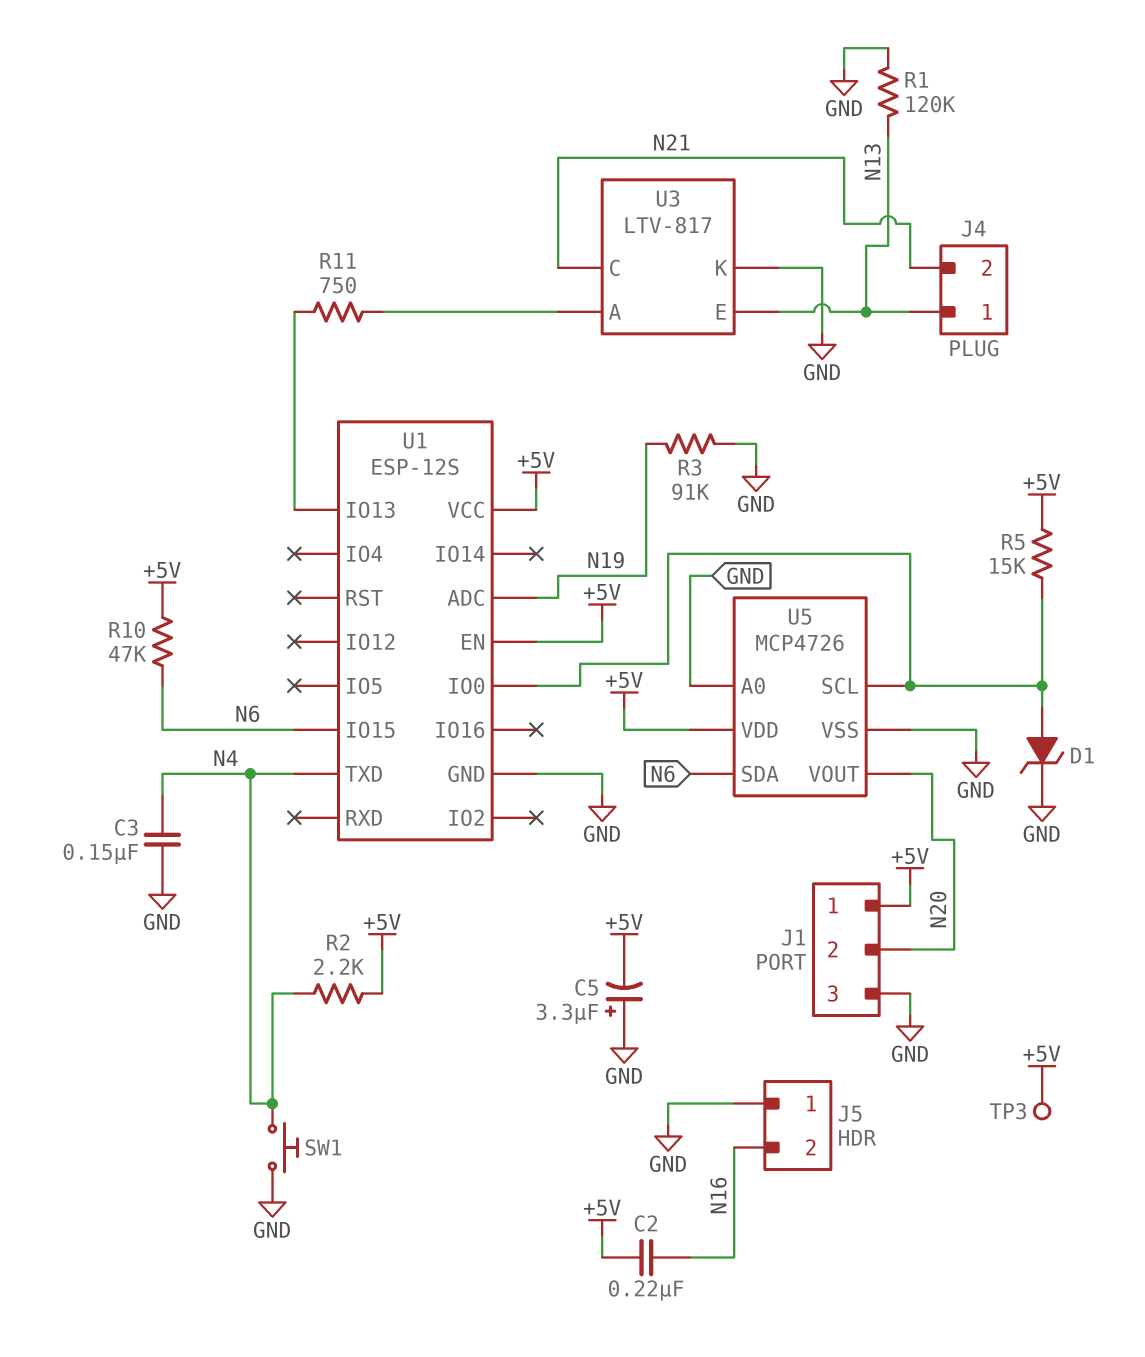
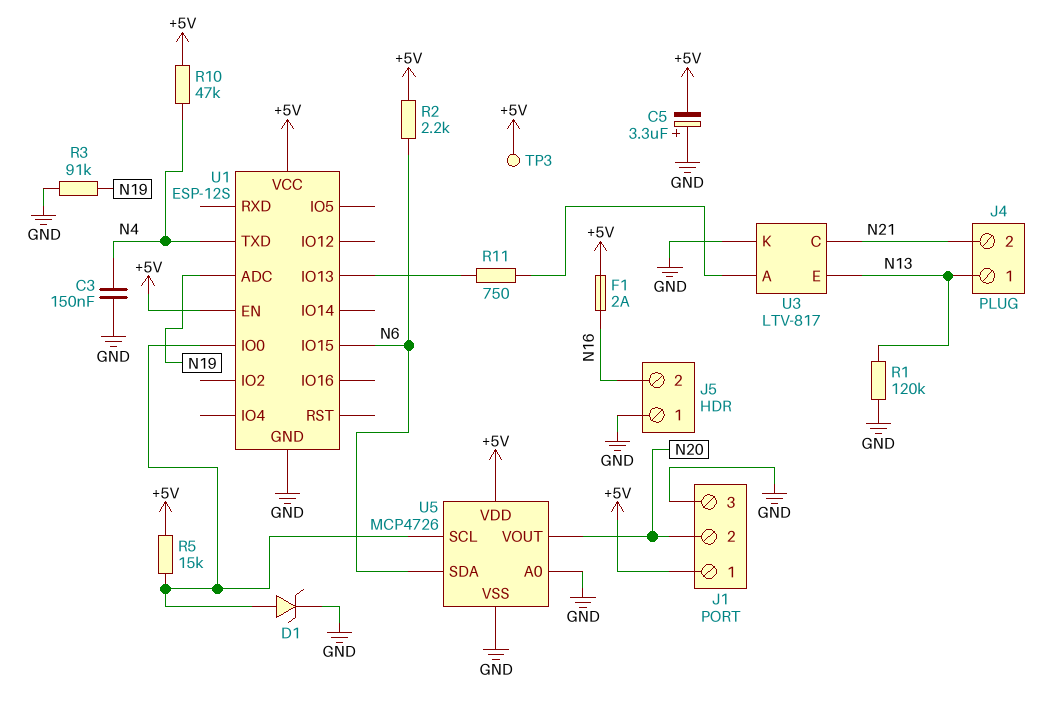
C2: 220nF (+5V, N16) -> none
F1: none -> 2A (+5V, N16)
R2: 2.2k (+5V, N4) -> 2.2k (+5V, N6)
R10: 47k (+5V, N6) -> 47k (+5V, N4)
SW1: button (GND, N4) -> none

